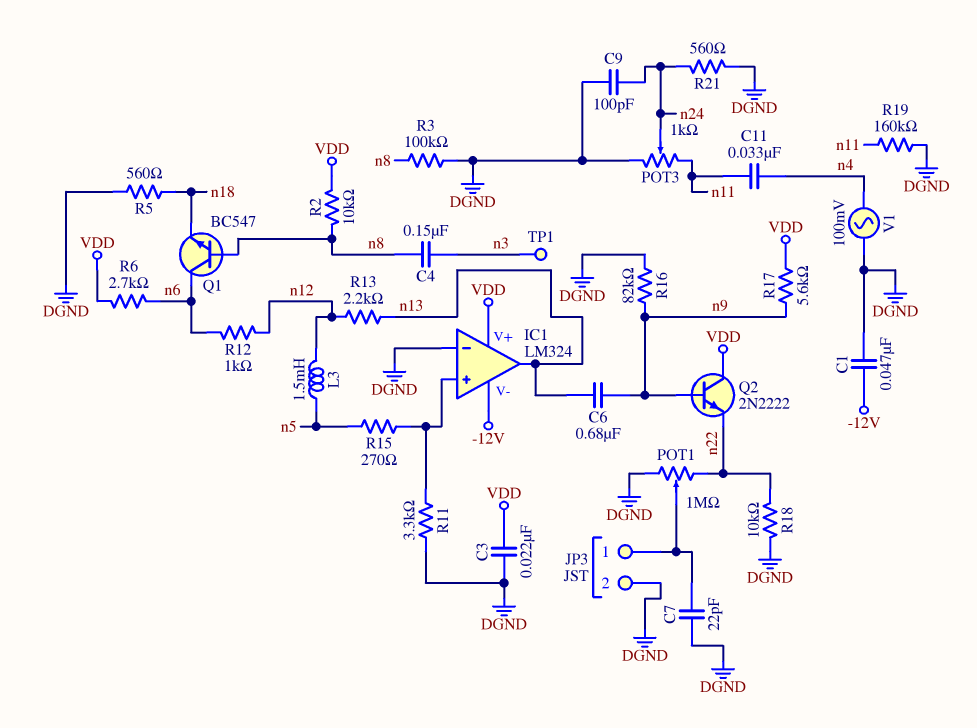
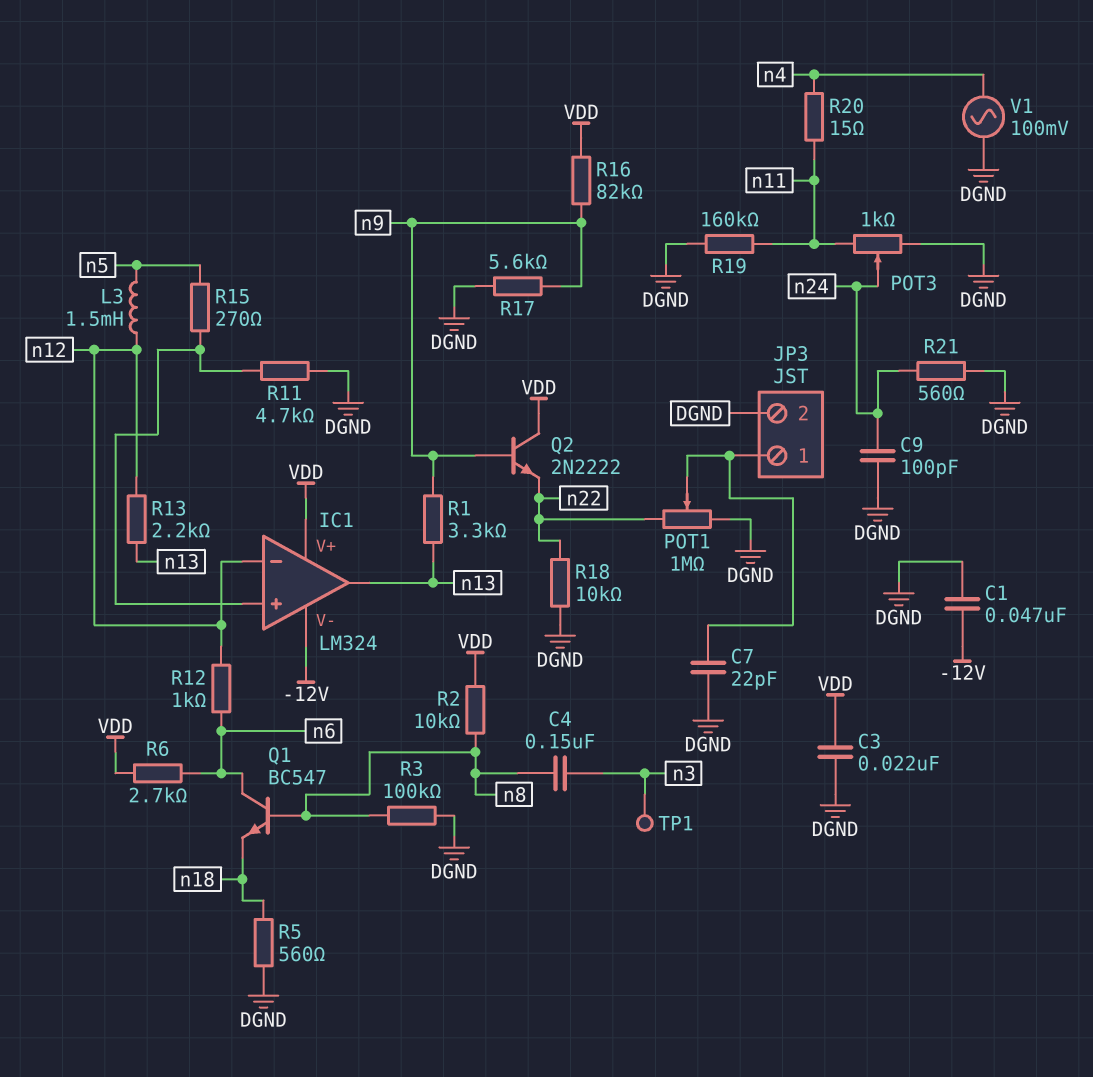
C6: 680nF (n9, n13) -> none
C11: 33nF (n4, n11) -> none
IC1 pin in-: DGND -> n12
R1: none -> 3.3k (n9, n13)
R11: 3.3k (DGND, IC1/in+) -> 4.7k (DGND, IC1/in+)
R16: 82k (DGND, n9) -> 82k (VDD, n9)
R17: 5.6k (VDD, n9) -> 5.6k (DGND, n9)
R20: none -> 15 (n4, n11)

